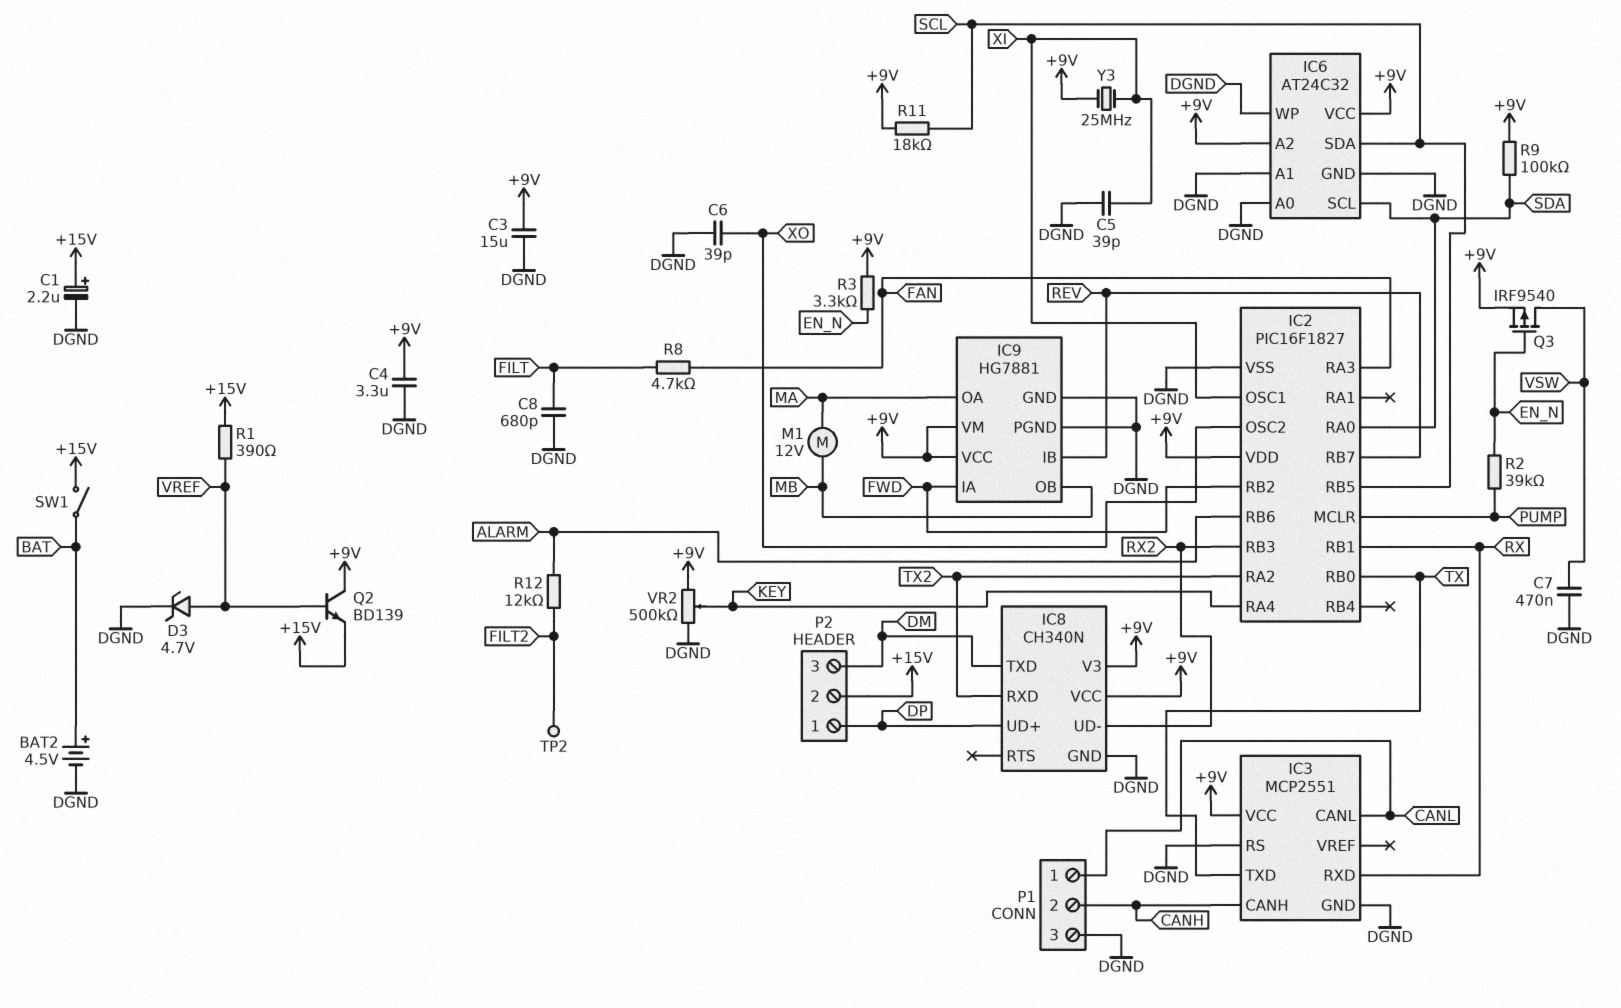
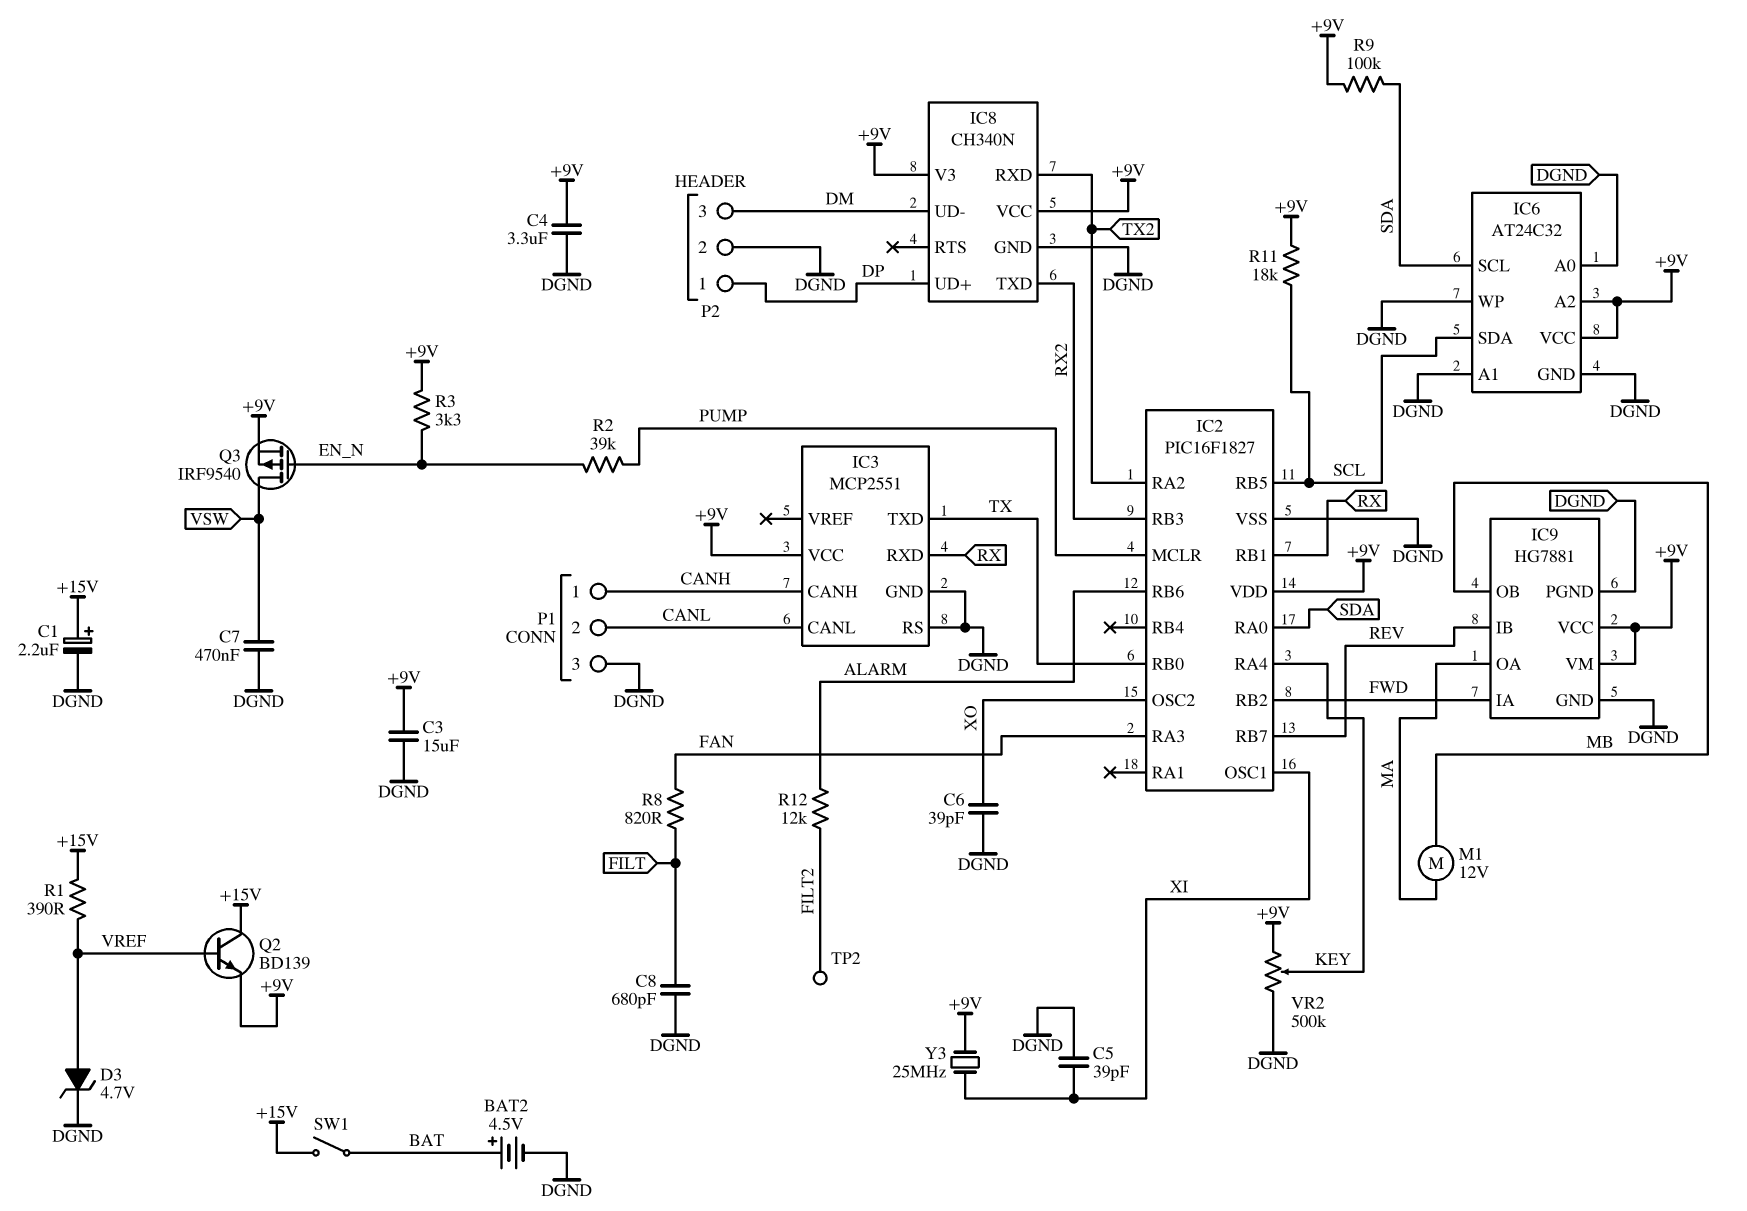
IC8 pin TXD: DM -> RX2
IC8 pin UD-: RX2 -> DM
P1 pin 1: CANL -> CANH
P1 pin 2: CANH -> CANL
P2 pin 2: +15V -> DGND
Q2: NPN BD139 (B VREF, C +9V, E +15V) -> NPN BD139 (B VREF, C +15V, E +9V)
R8: 4.7k (FAN, FILT) -> 820 (FAN, FILT)

